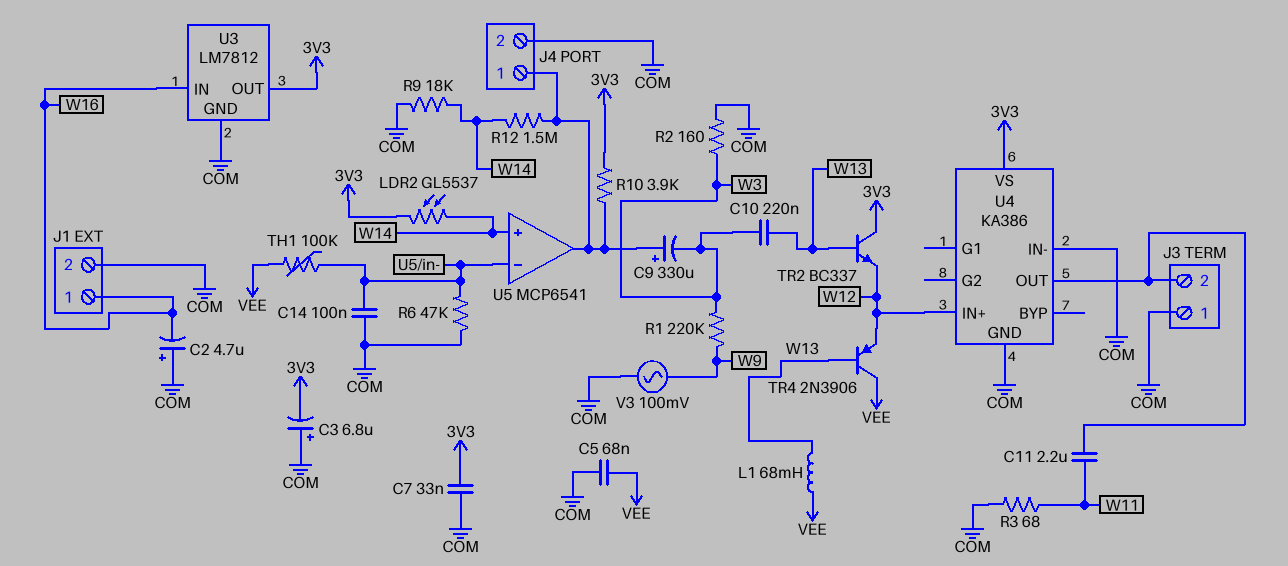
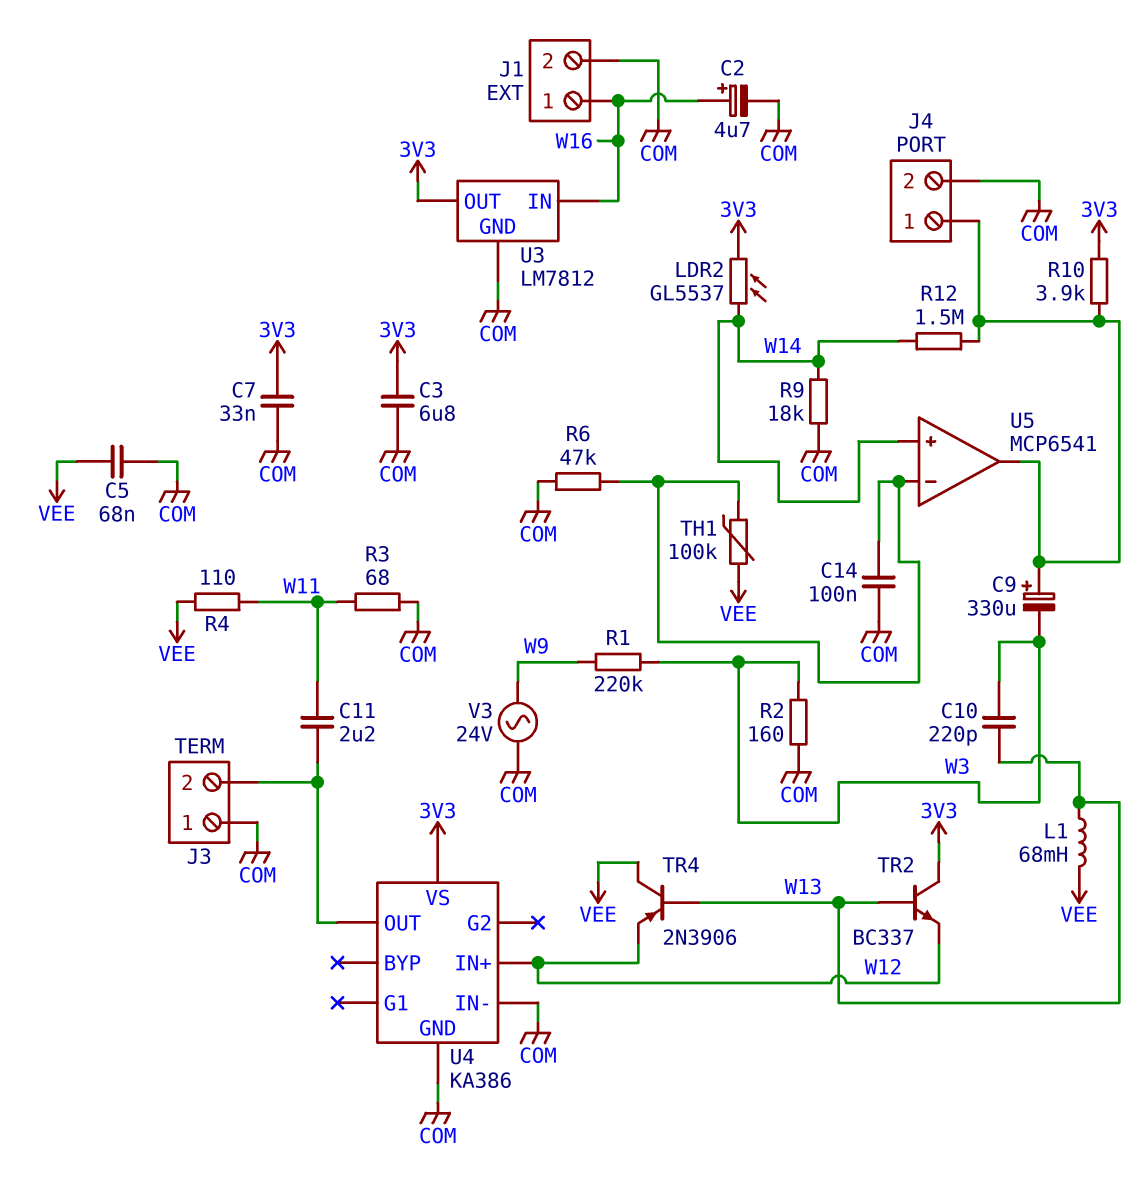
C2: 4.7uF (plus COM, minus W16) -> 4.7uF (plus W16, minus COM)
C3: 6.8uF (plus COM, minus 3V3) -> 6.8uF (3V3, COM)
C10: 220nF (W3, W13) -> 220pF (W3, W13)
R4: none -> 110 (VEE, W11)
V3: AC 100mV (COM, W9) -> AC 24V (COM, W9)

